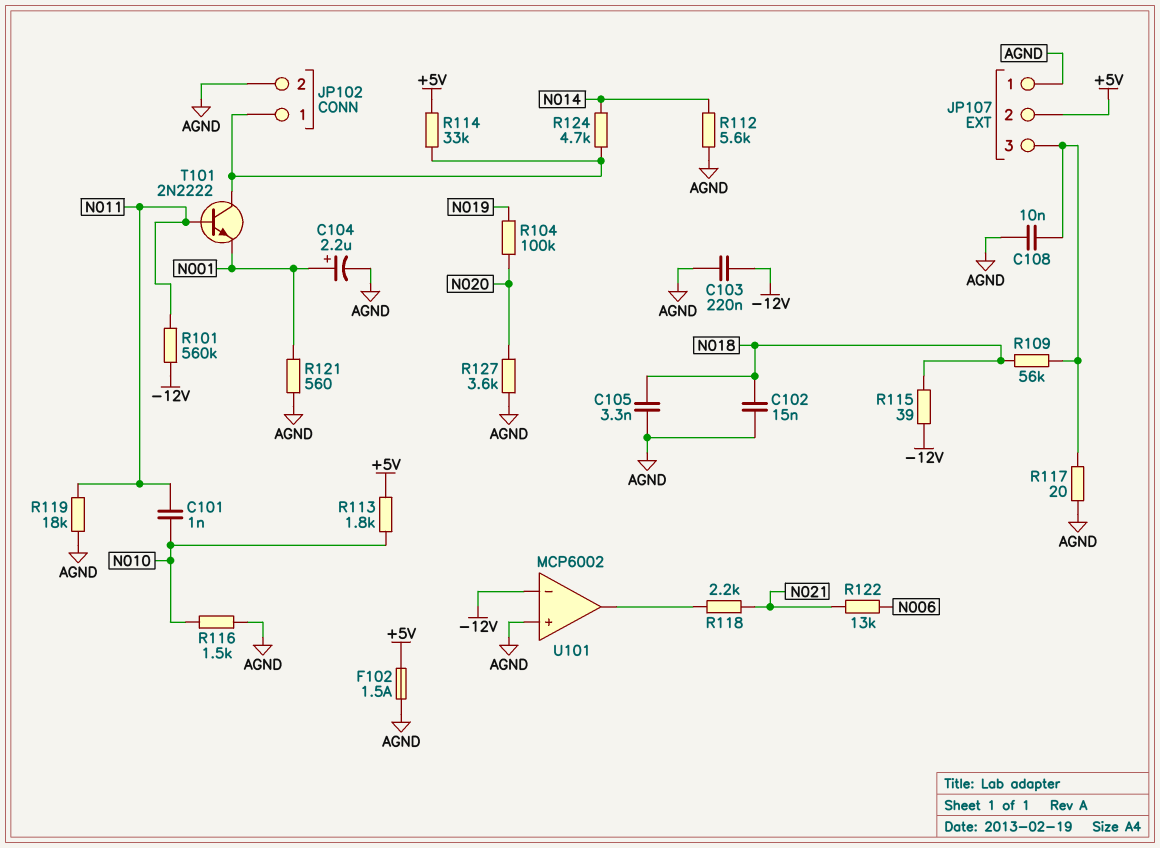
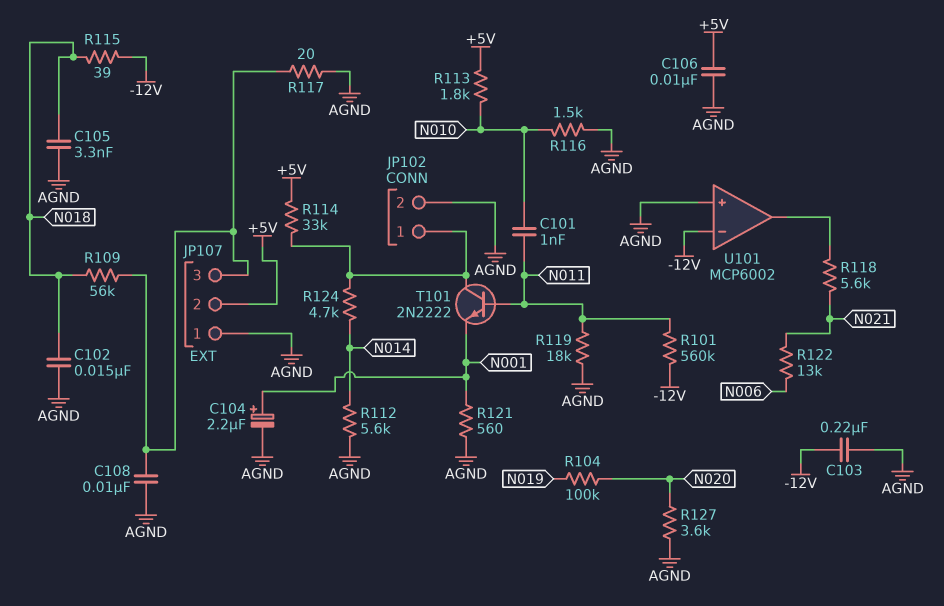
C106: none -> 10nF (+5V, AGND)
F102: 1.5A (+5V, AGND) -> none
R118: 2.2k (N021, U101/out) -> 5.6k (N021, U101/out)

